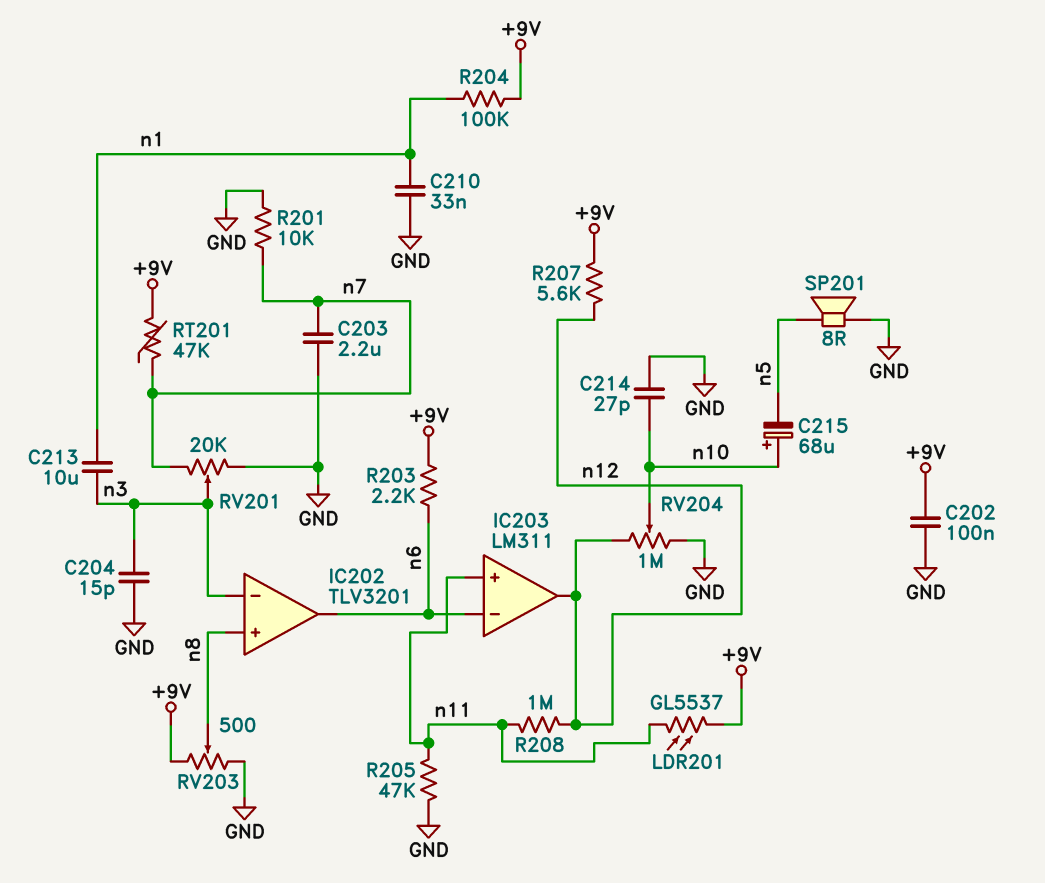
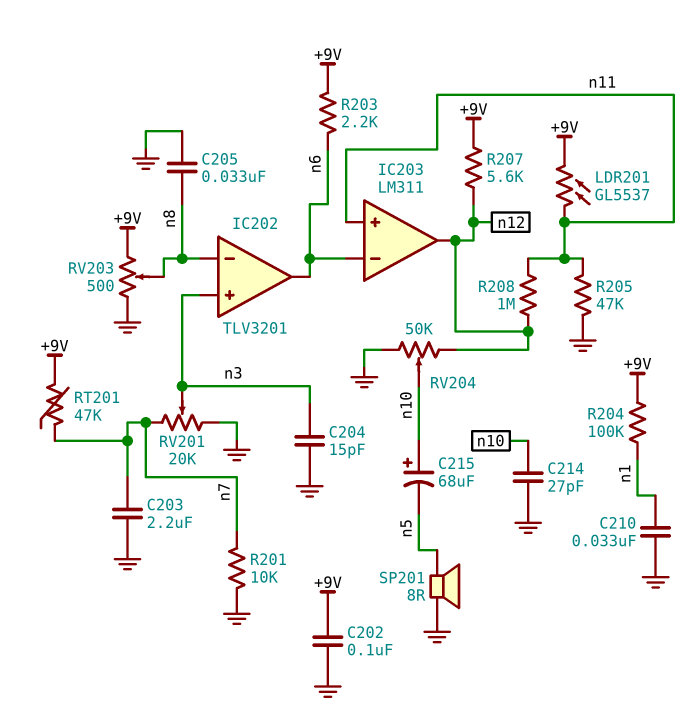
C205: none -> 33nF (GND, n8)
C213: 10uF (n1, n3) -> none
IC202 pin in+: n8 -> n3
IC202 pin in-: n3 -> n8
RV204: 1M (GND, n12, wiper n10) -> 50k (GND, n12, wiper n10)

